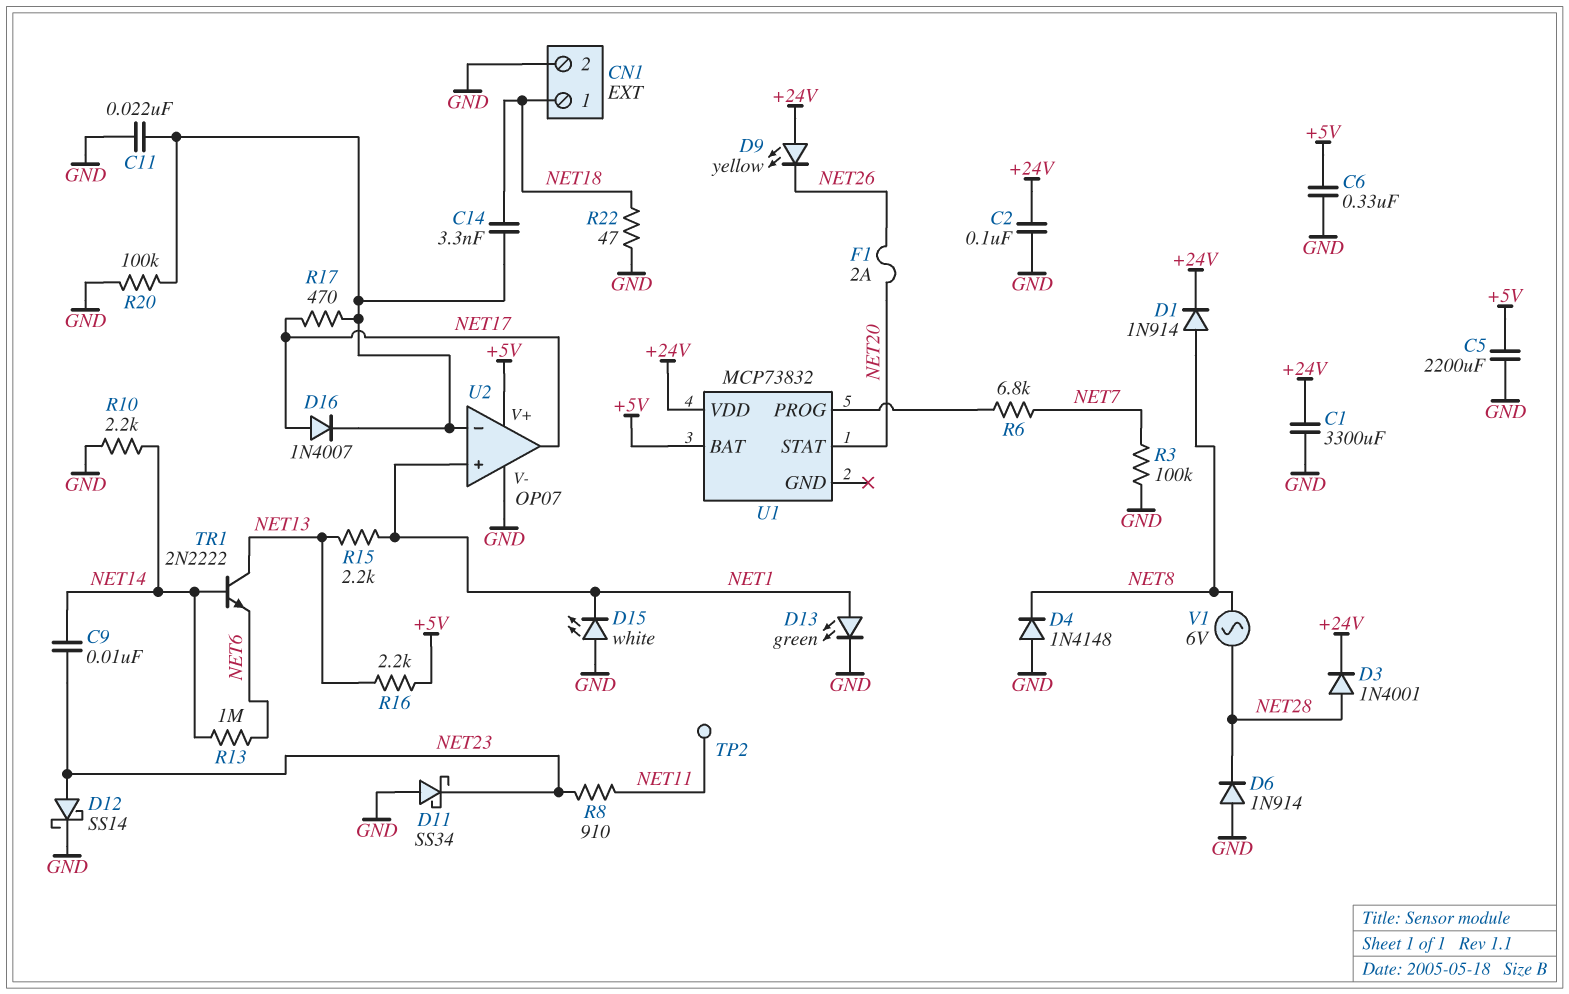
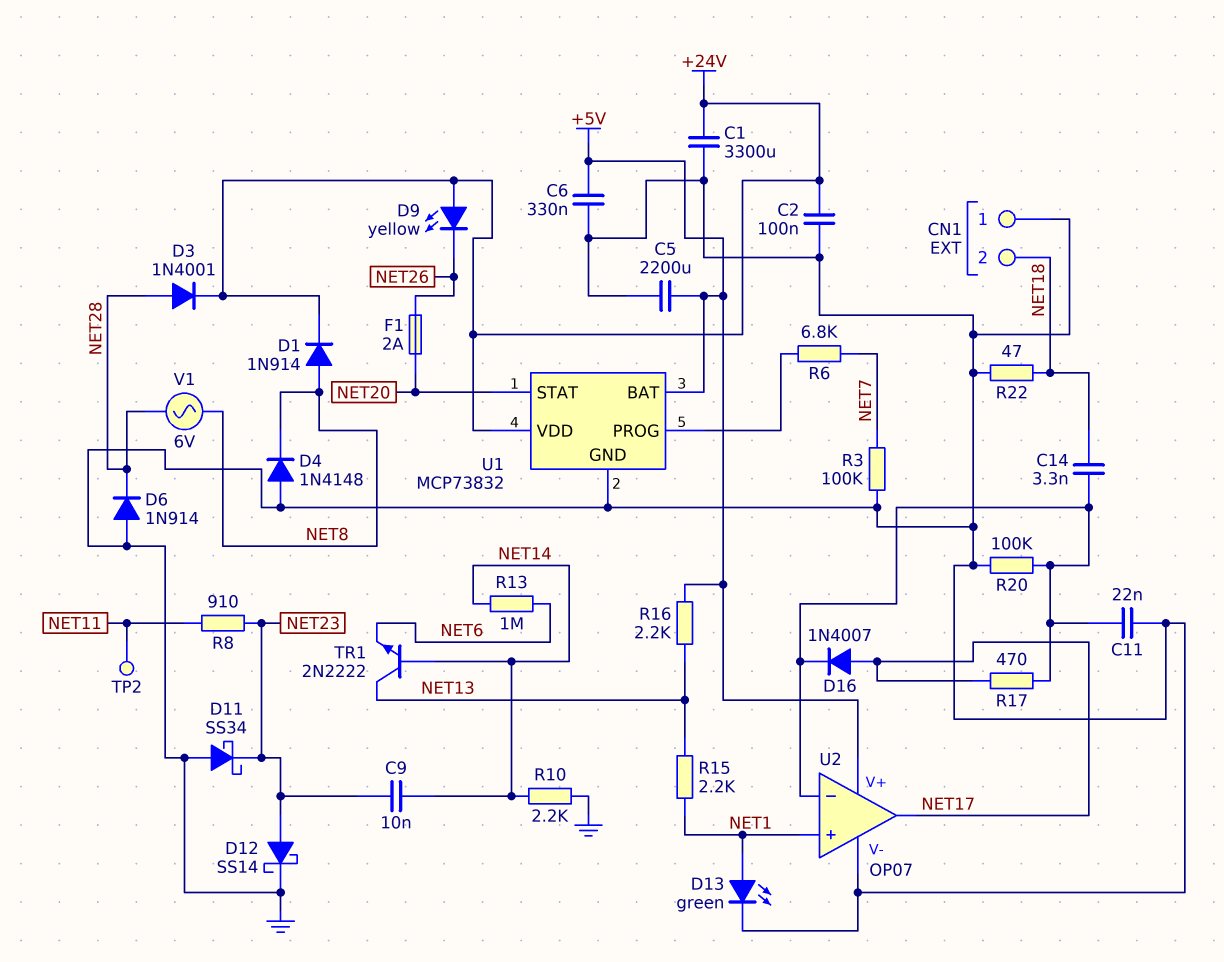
CN1 pin 1: NET18 -> GND
CN1 pin 2: GND -> NET18
D15: LED white (A GND, K NET1) -> none
U1 pin GND: none -> GND

